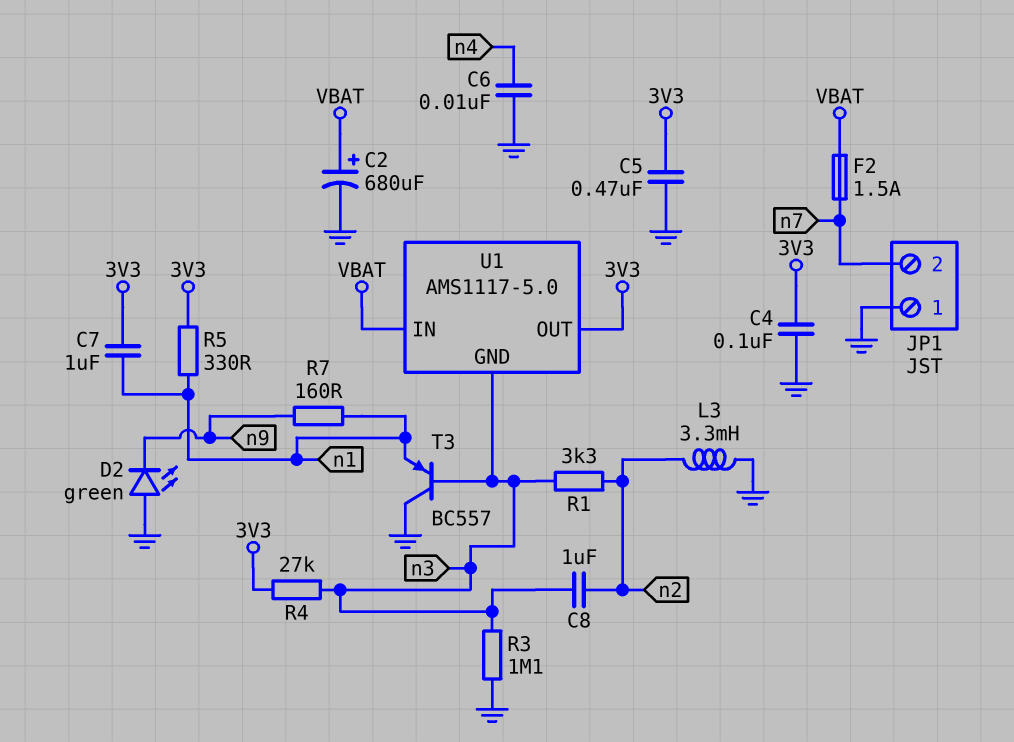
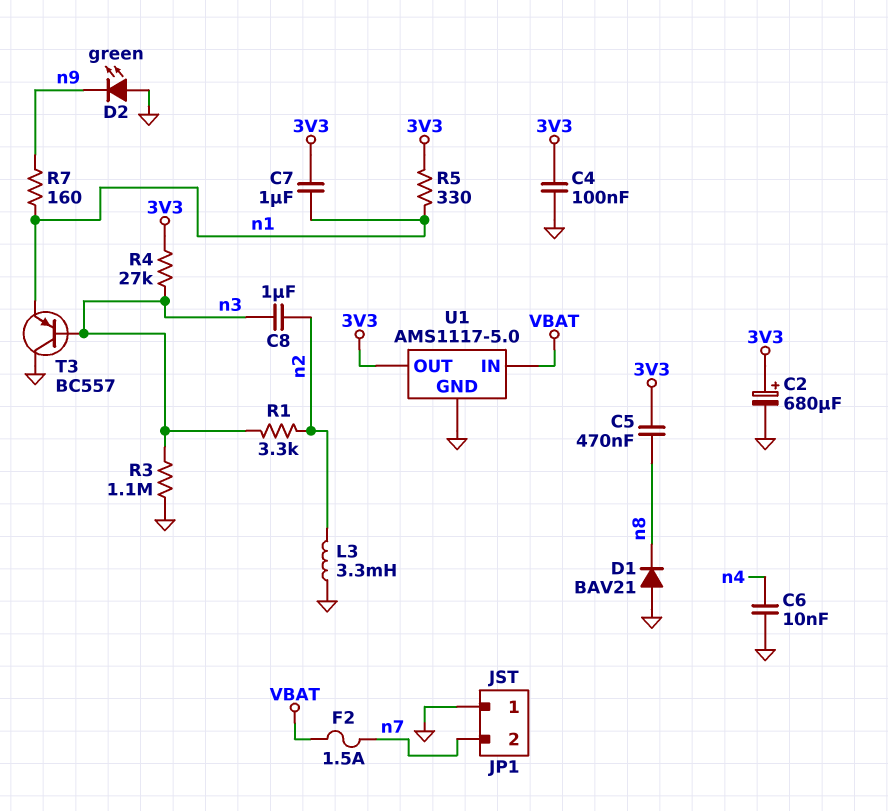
C2: 680uF (plus VBAT, minus GND) -> 680uF (plus 3V3, minus GND)
C5: 470nF (3V3, GND) -> 470nF (3V3, n8)
D1: none -> diode BAV21 (A GND, K n8)
U1 pin GND: n3 -> GND

